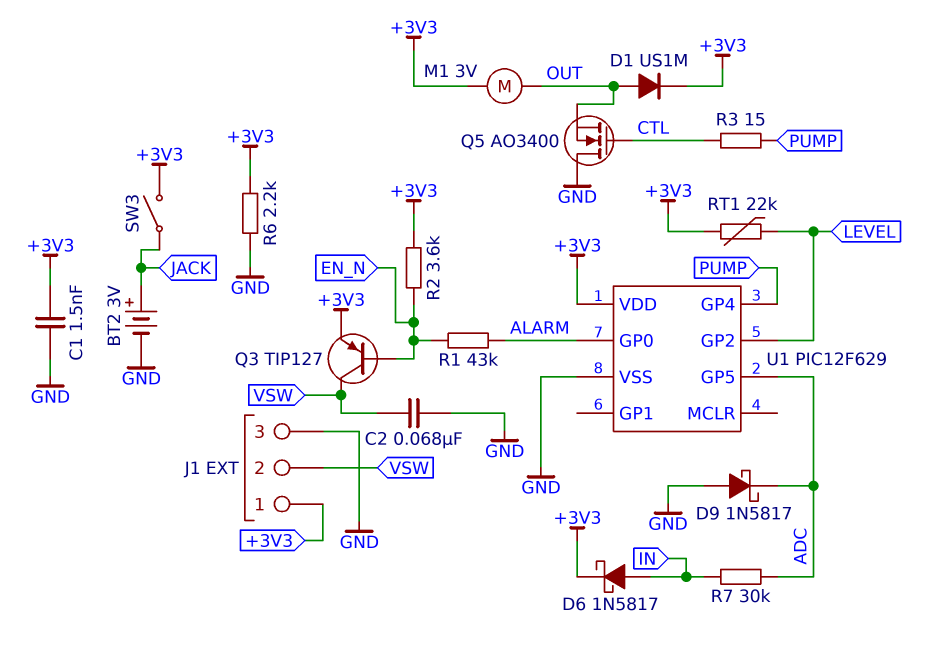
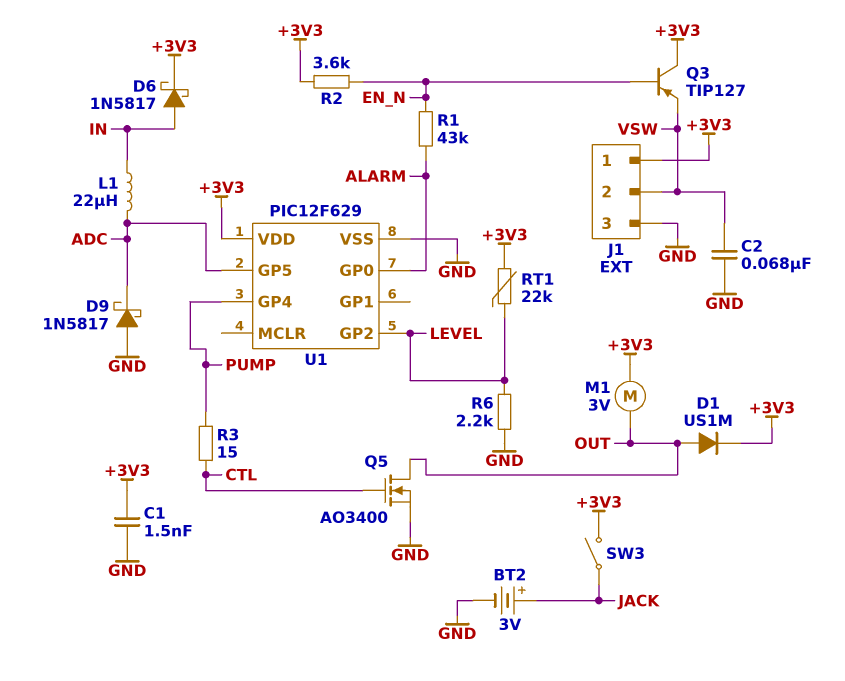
L1: none -> 22uH (ADC, IN)
Q3: PNP TIP127 (B EN_N, C VSW, E +3V3) -> PNP TIP127 (B EN_N, C +3V3, E VSW)
Q5: NMOS AO3400 (G CTL, D GND, S OUT) -> NMOS AO3400 (G CTL, D OUT, S GND)
R6: 2.2k (+3V3, GND) -> 2.2k (GND, LEVEL)
R7: 30k (ADC, IN) -> none

